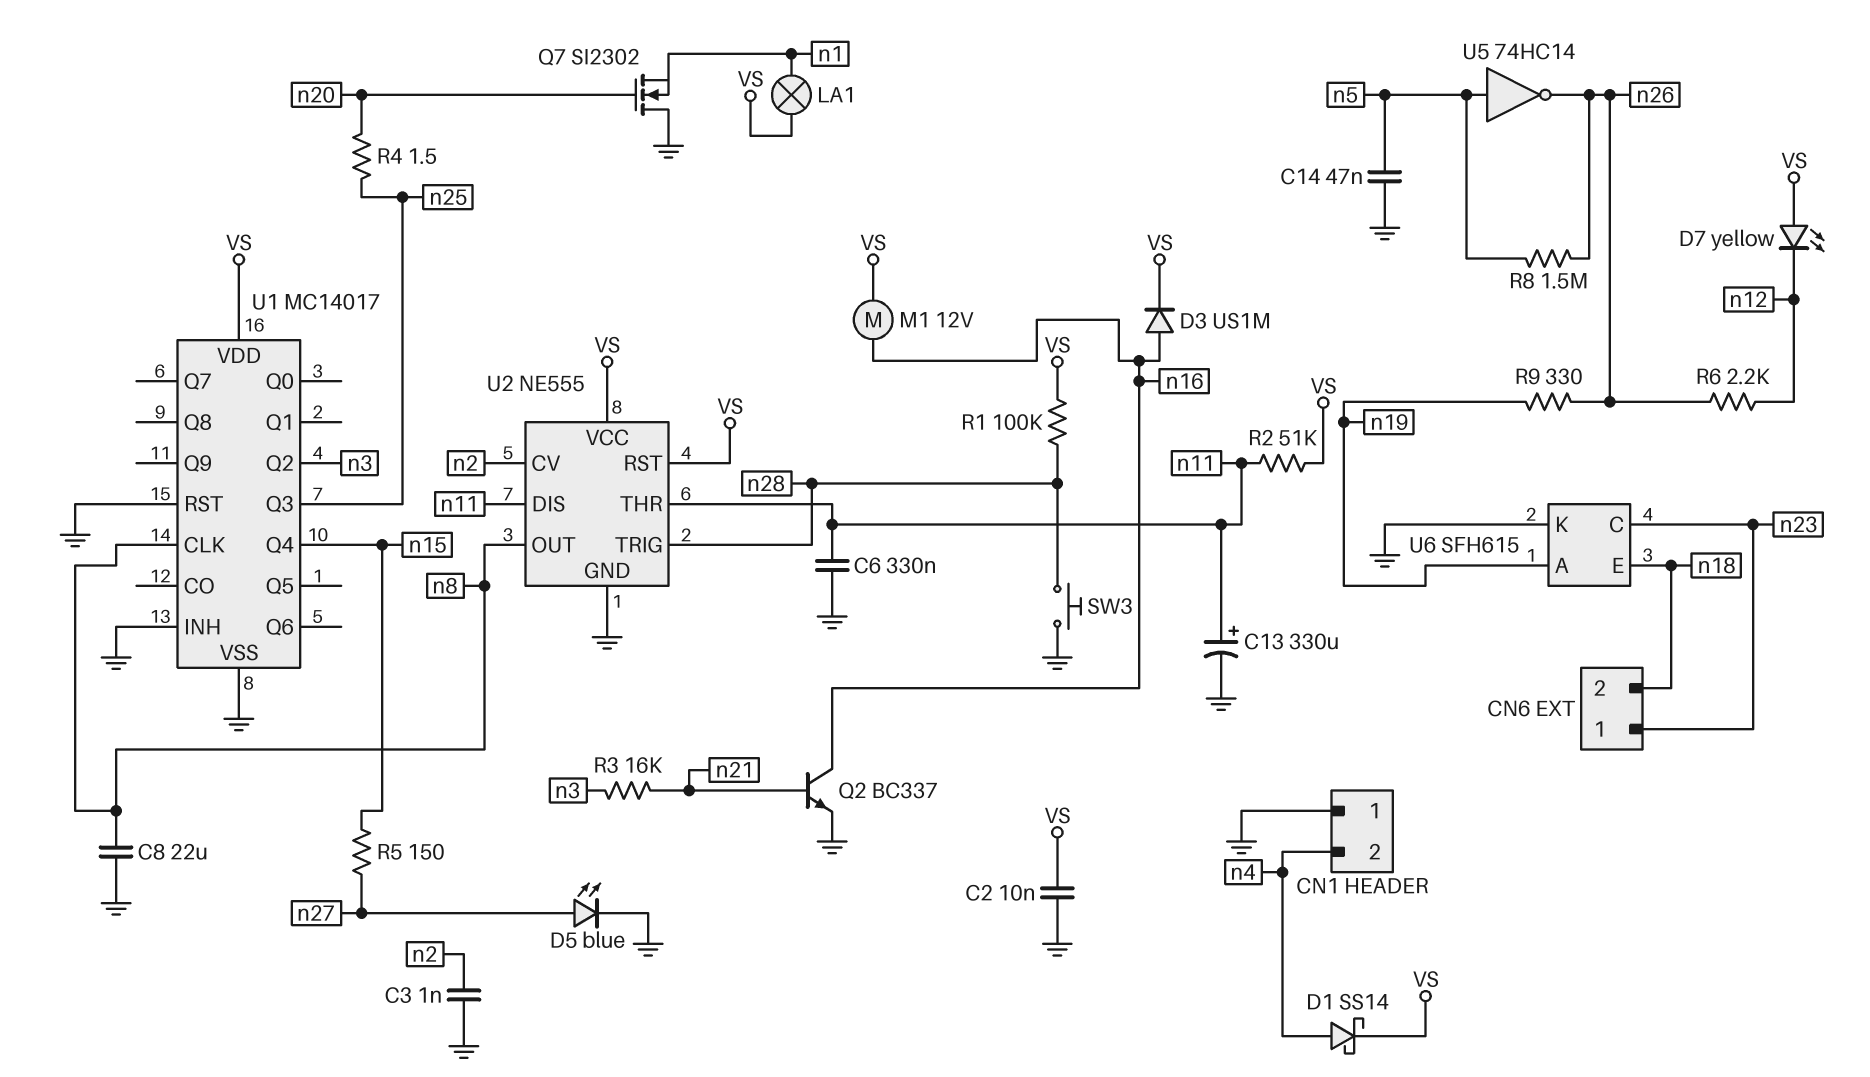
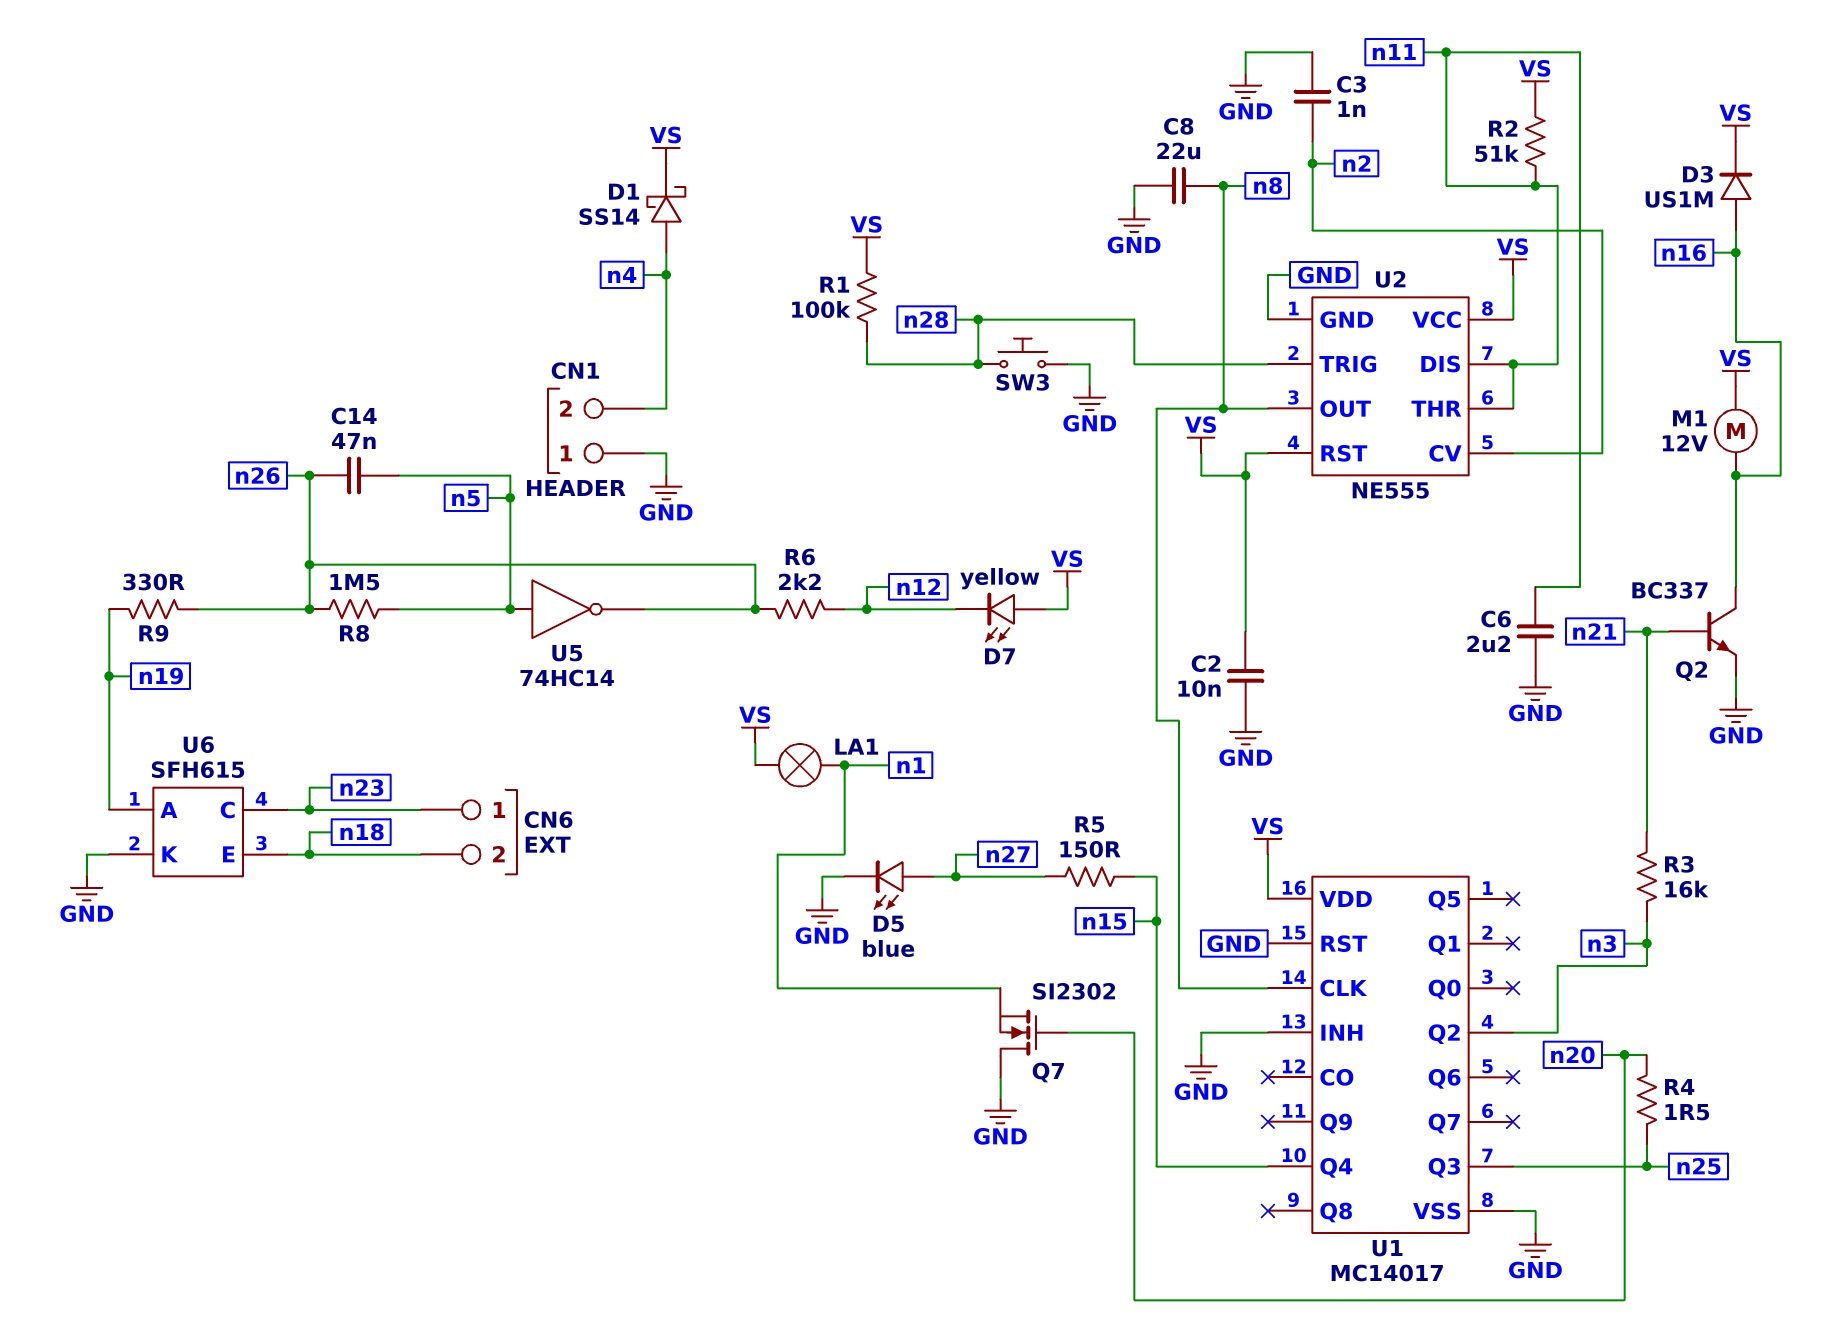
C6: 330nF (GND, n11) -> 2.2uF (GND, n11)
C13: 330uF (plus n11, minus GND) -> none
C14: 47nF (GND, n5) -> 47nF (n5, n26)

